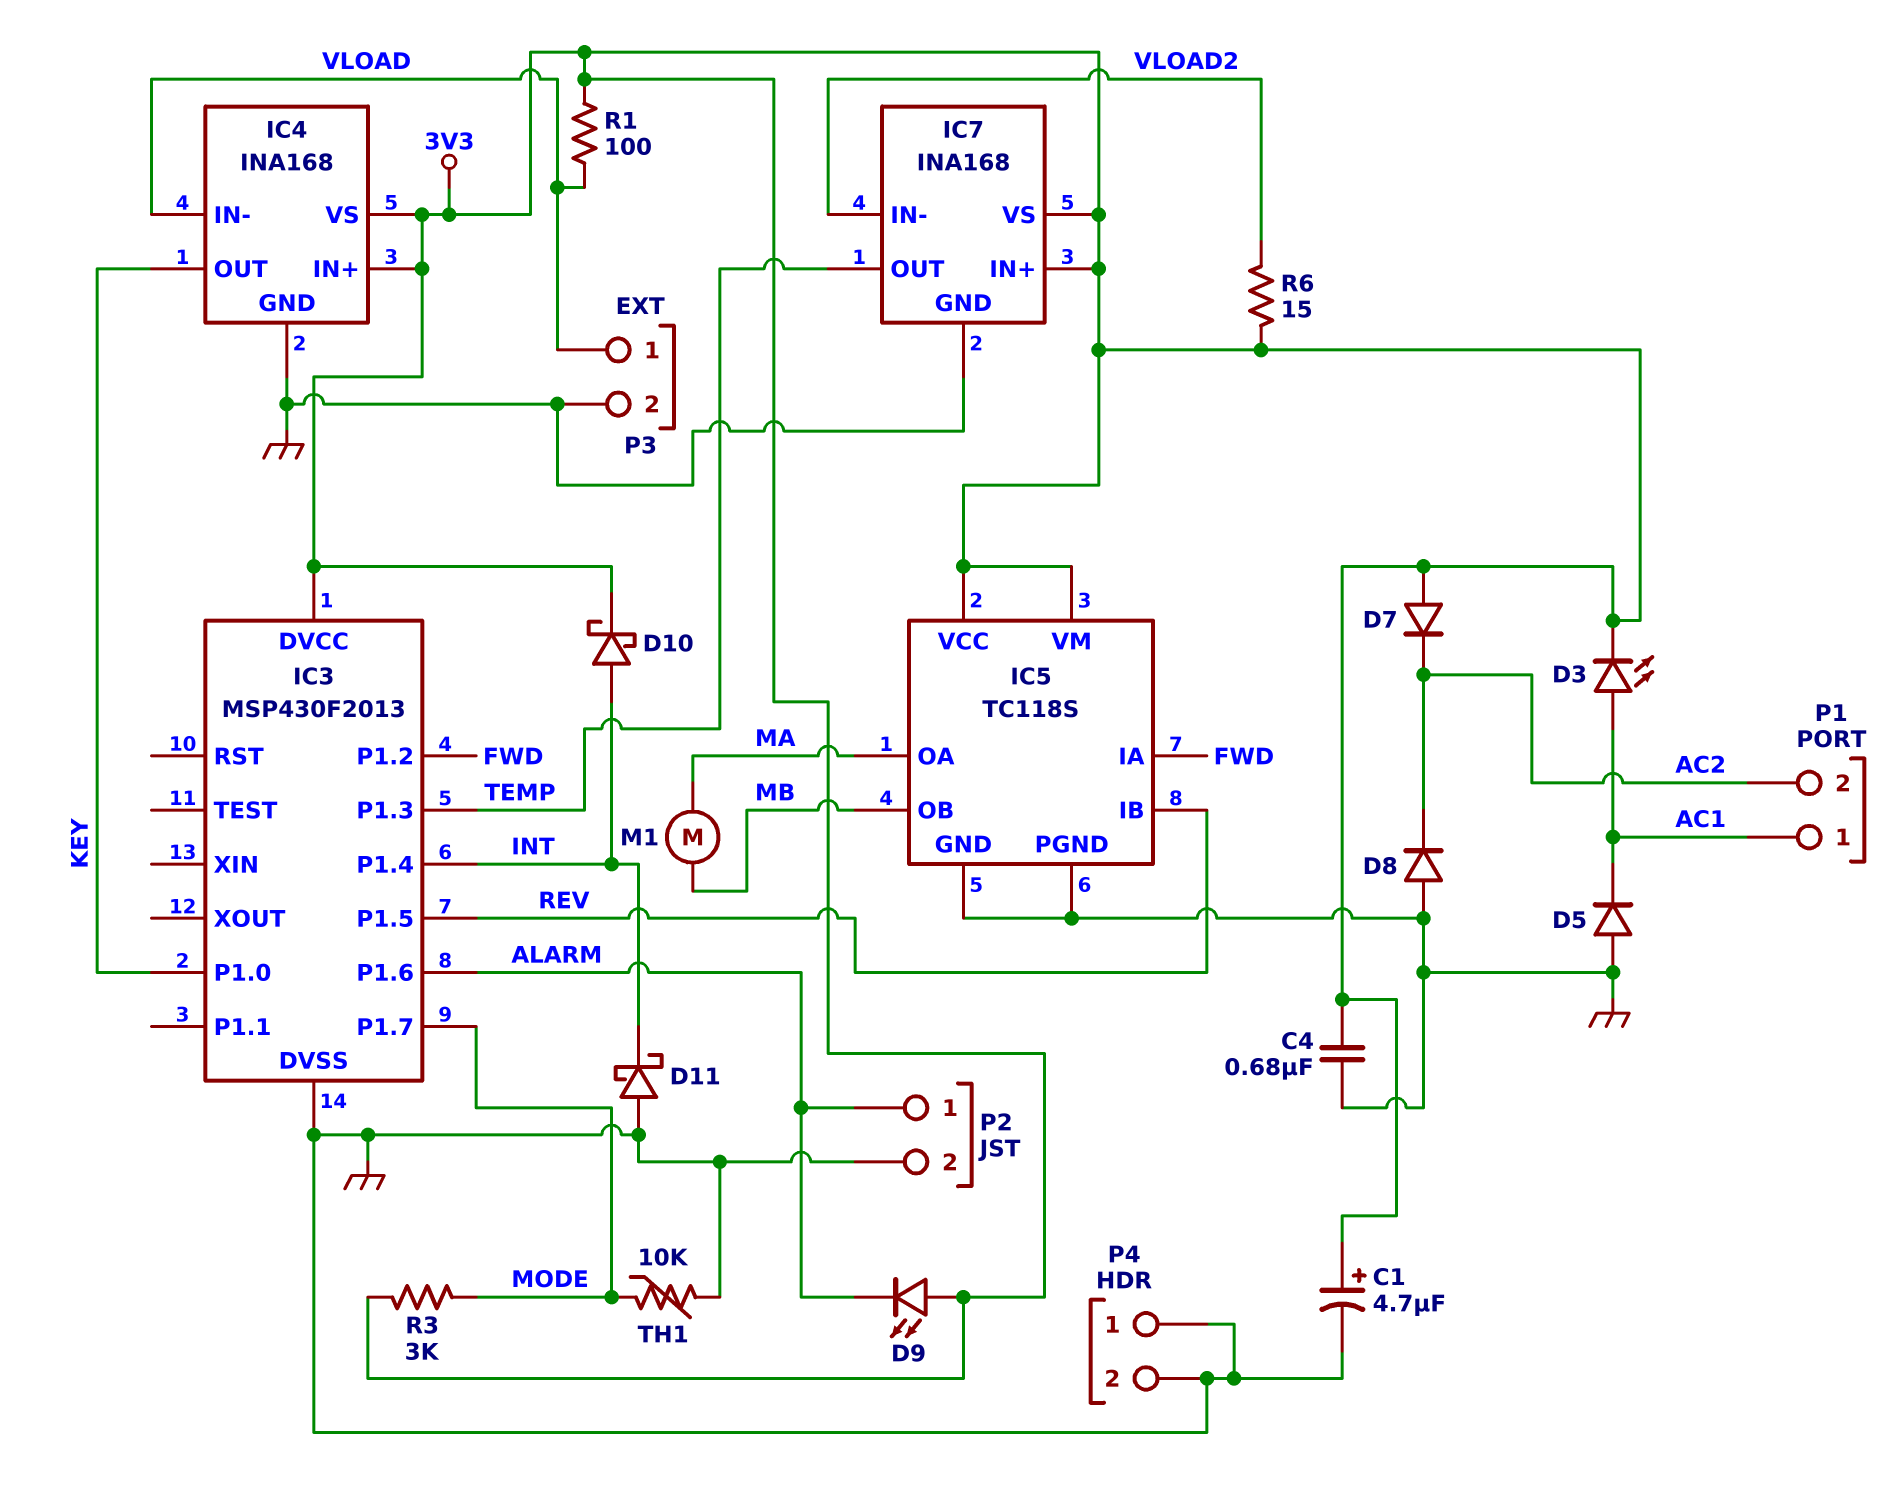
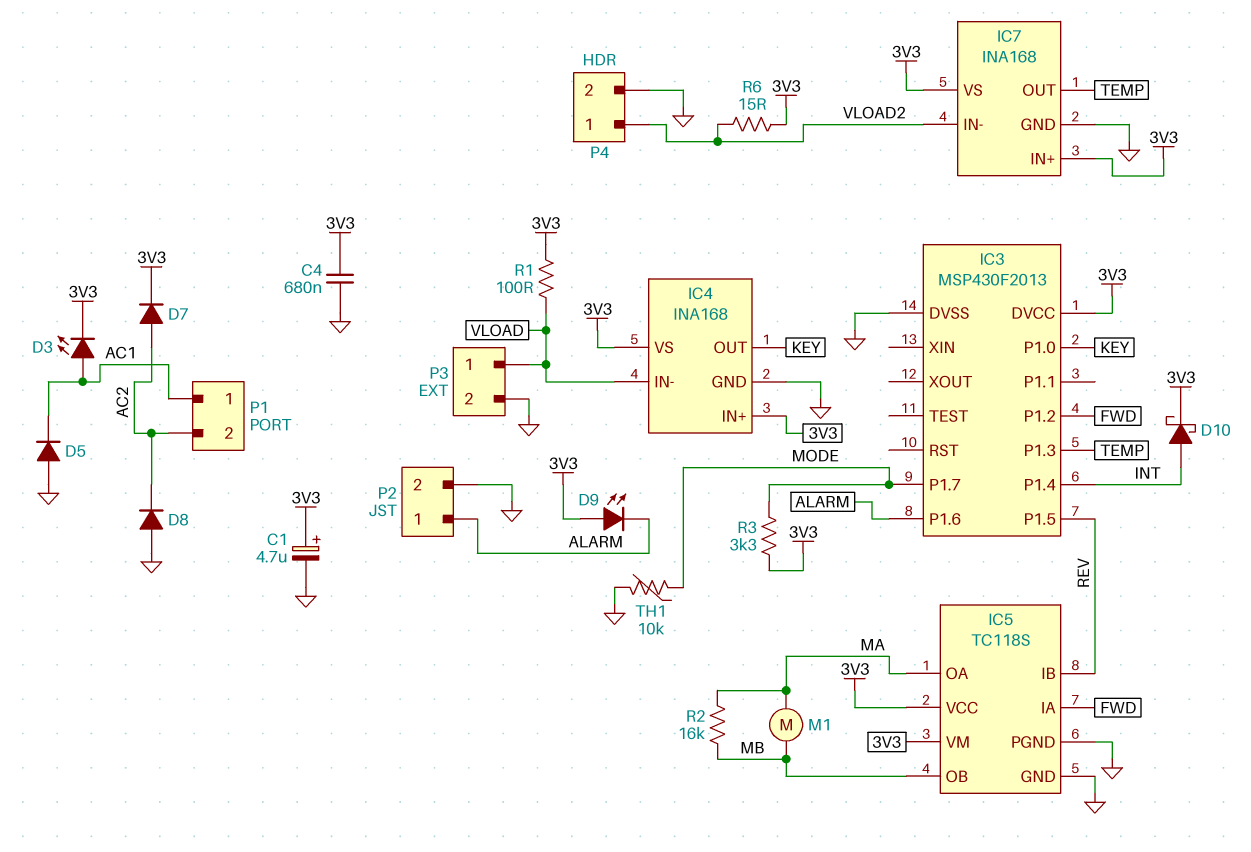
D7: diode (A 3V3, K AC2) -> diode (A AC2, K 3V3)
D11: schottky (A GND, K INT) -> none
P4 pin 1: GND -> VLOAD2
R2: none -> 16k (MA, MB)
R3: 3k (3V3, MODE) -> 3.3k (3V3, MODE)

